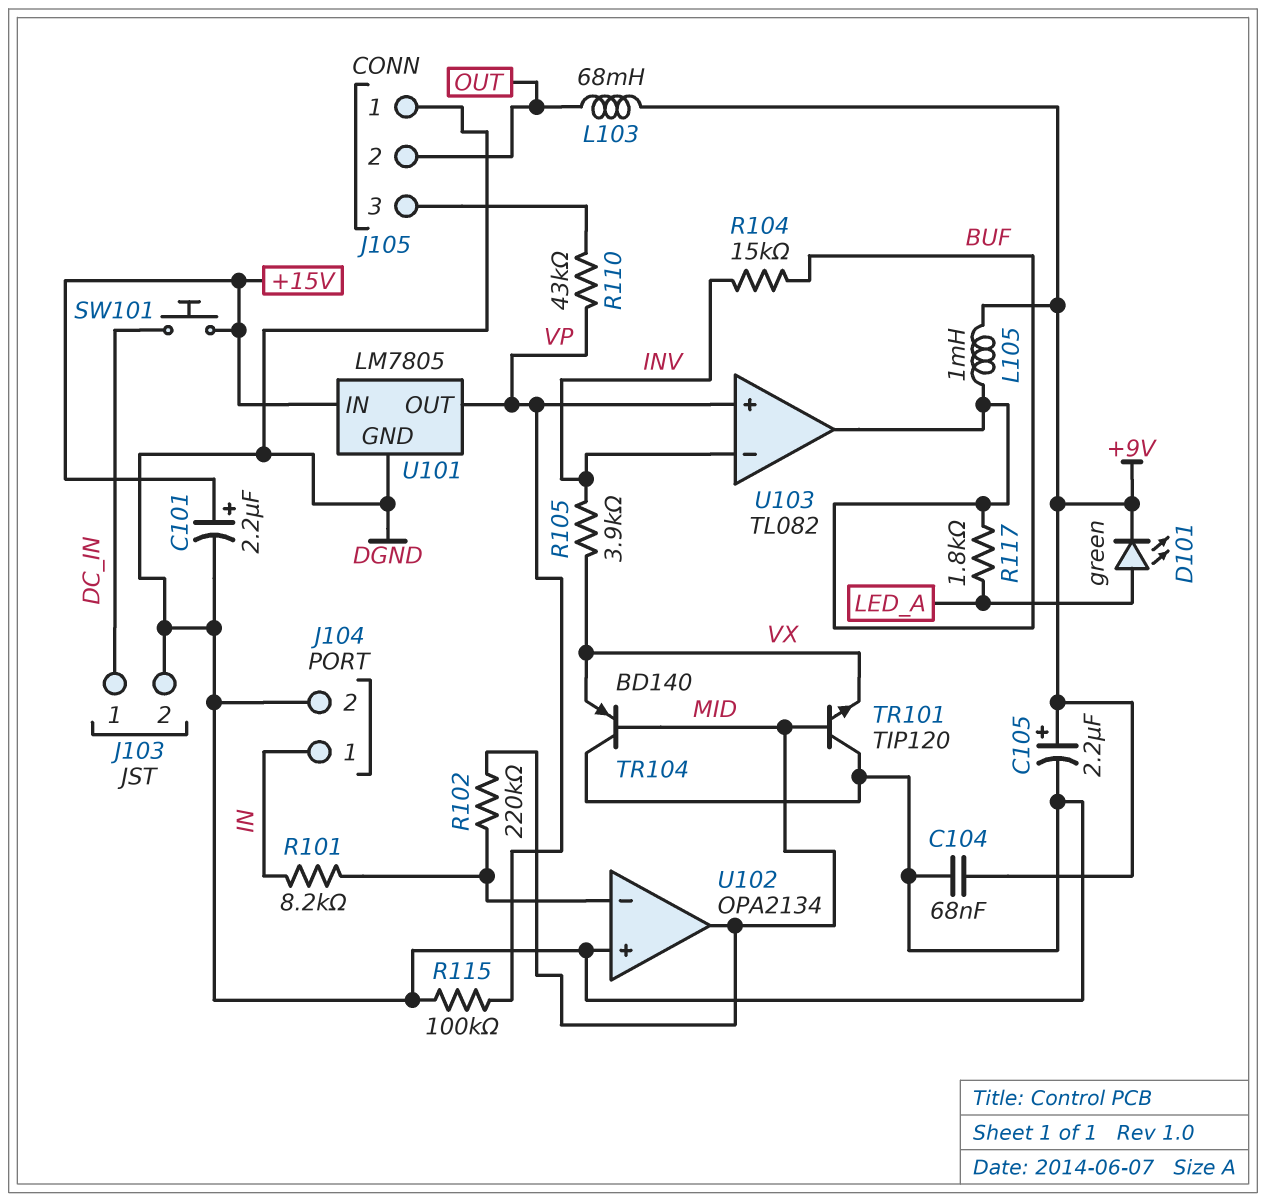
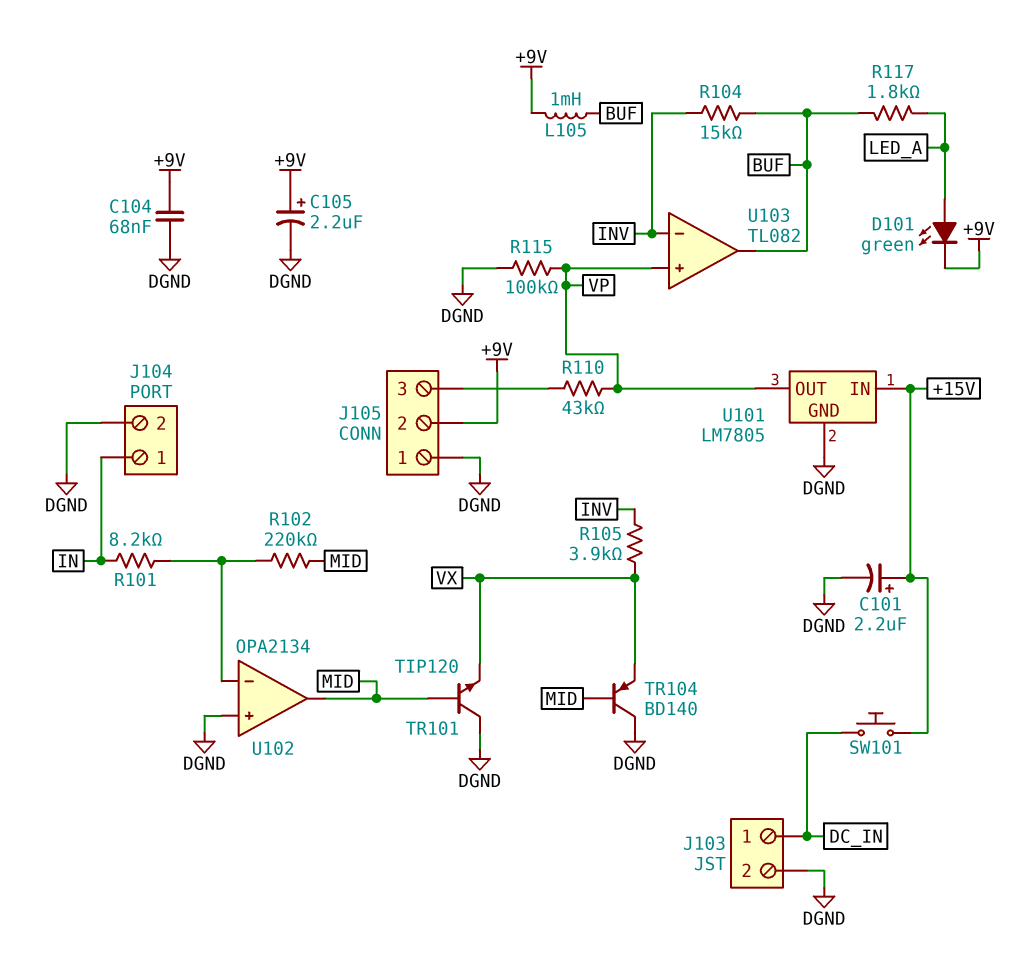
J105 pin 2: OUT -> +9V
L103: 68mH (+9V, OUT) -> none

